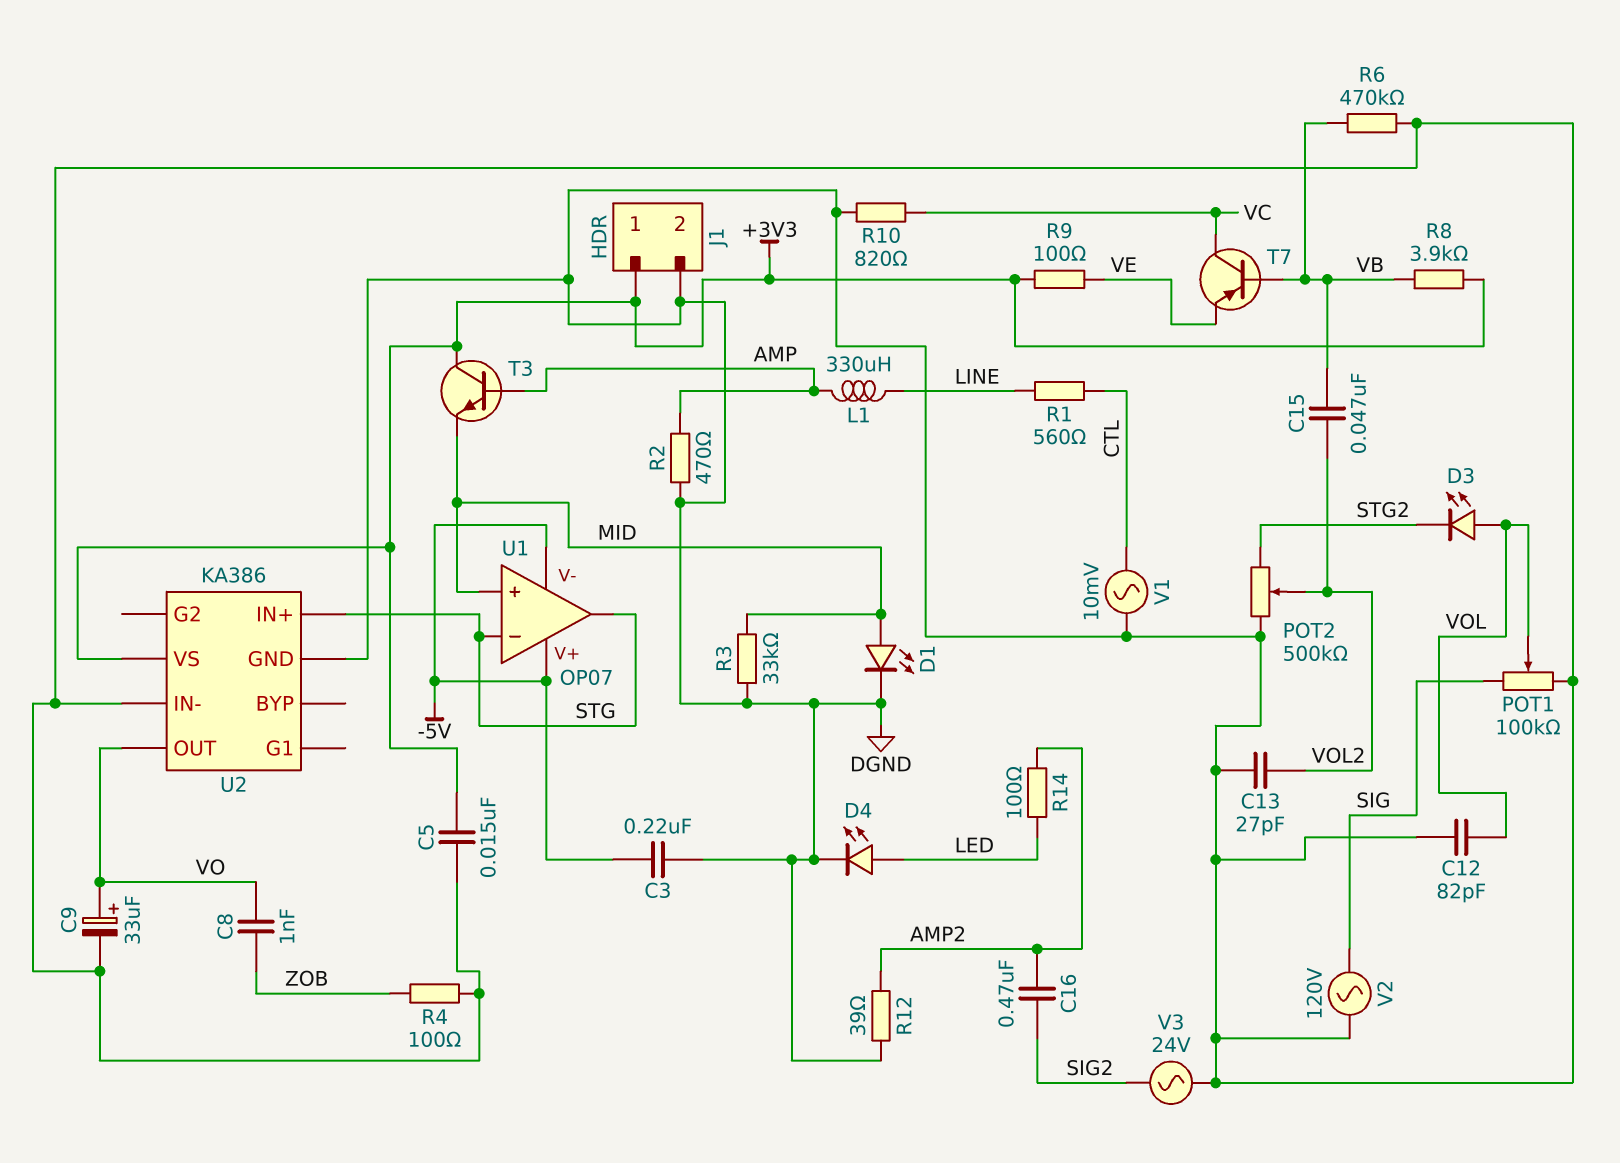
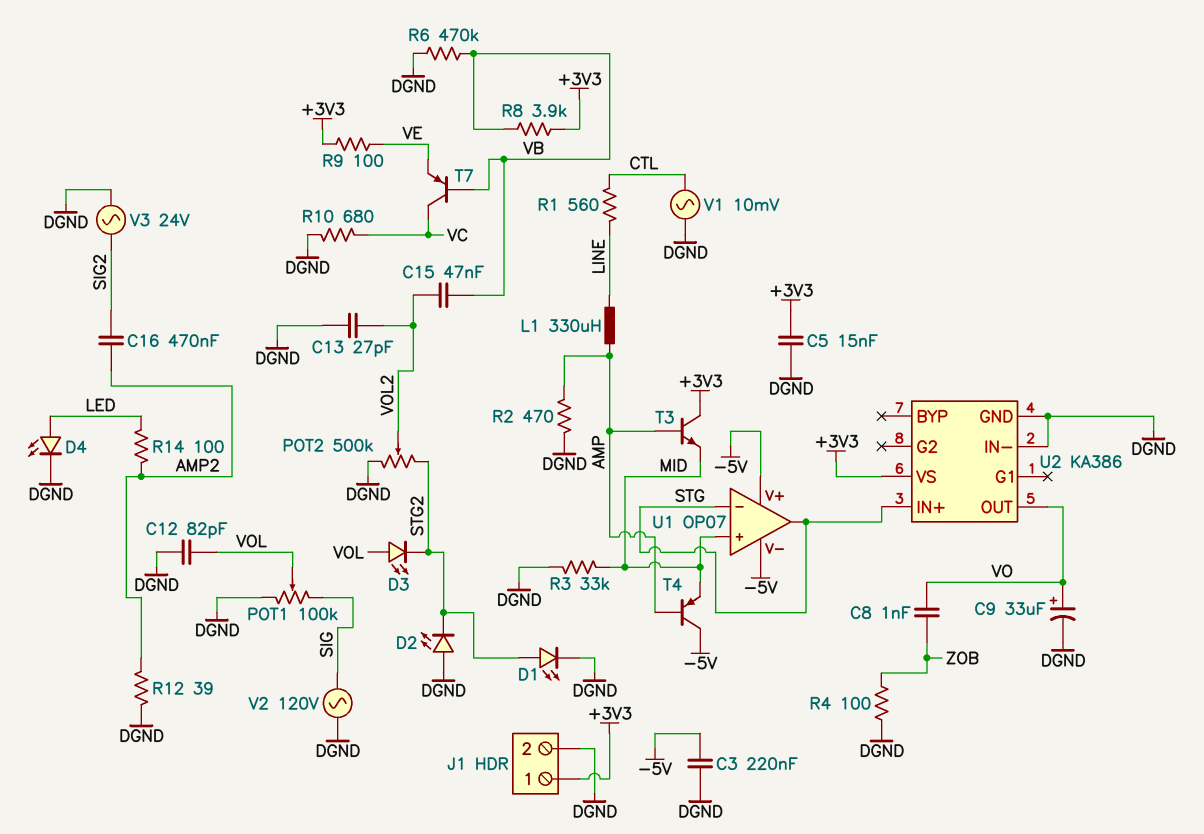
D1: LED (A MID, K DGND) -> LED (A STG2, K DGND)
D2: none -> LED (A DGND, K STG2)
R10: 820 (DGND, VC) -> 680 (DGND, VC)
T4: none -> PNP (B AMP, C -5V, E MID)

